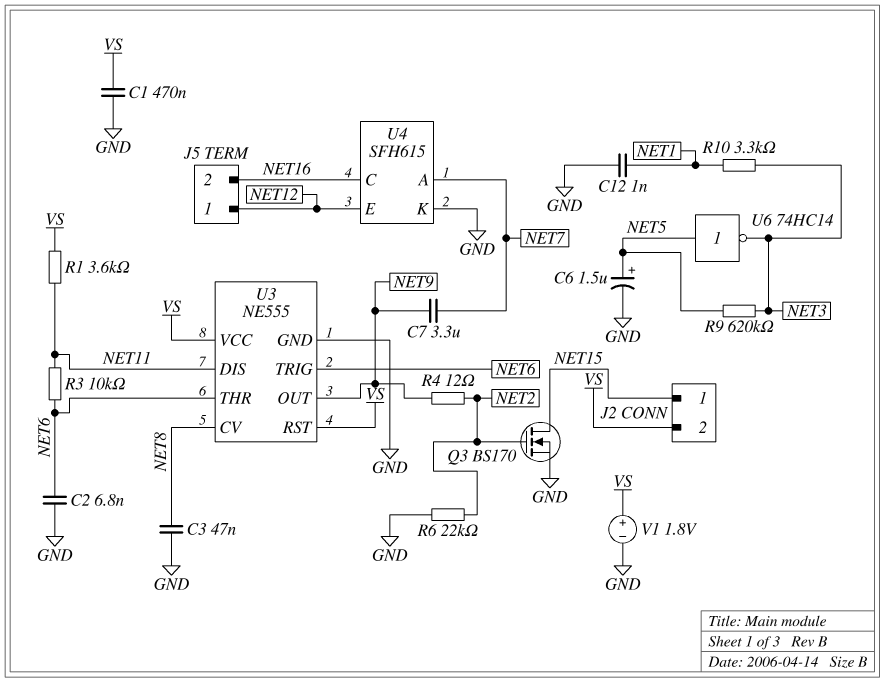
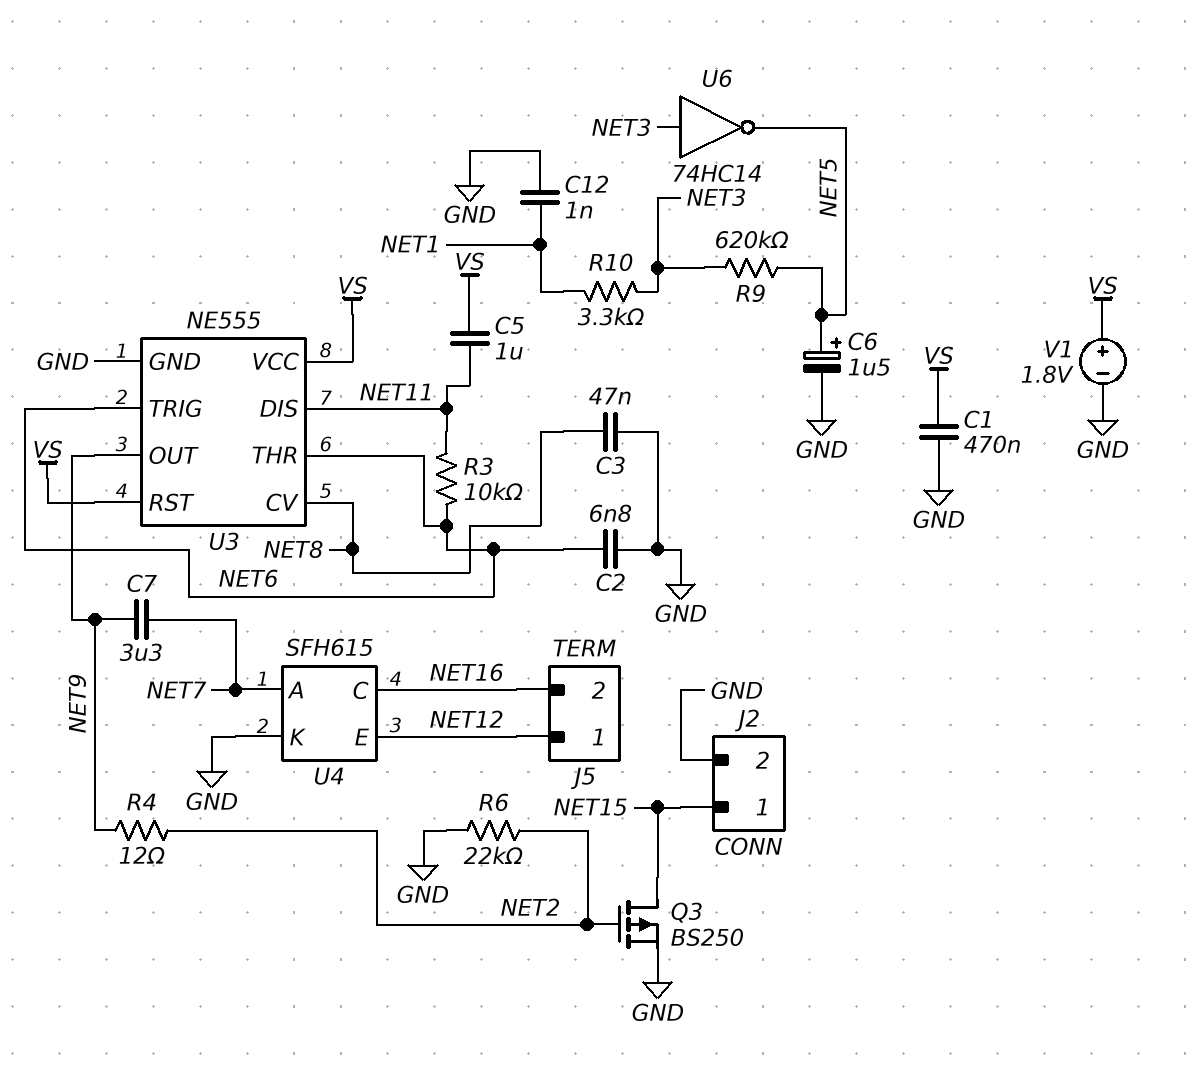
C5: none -> 1uF (NET11, VS)
J2 pin 2: VS -> GND
Q3: NMOS BS170 (G NET2, D NET15, S GND) -> PMOS BS250 (G NET2, D NET15, S GND)
R1: 3.6k (NET11, VS) -> none
U6: NOT 74HC14 (in NET5, out NET3) -> NOT 74HC14 (in NET3, out NET5)

